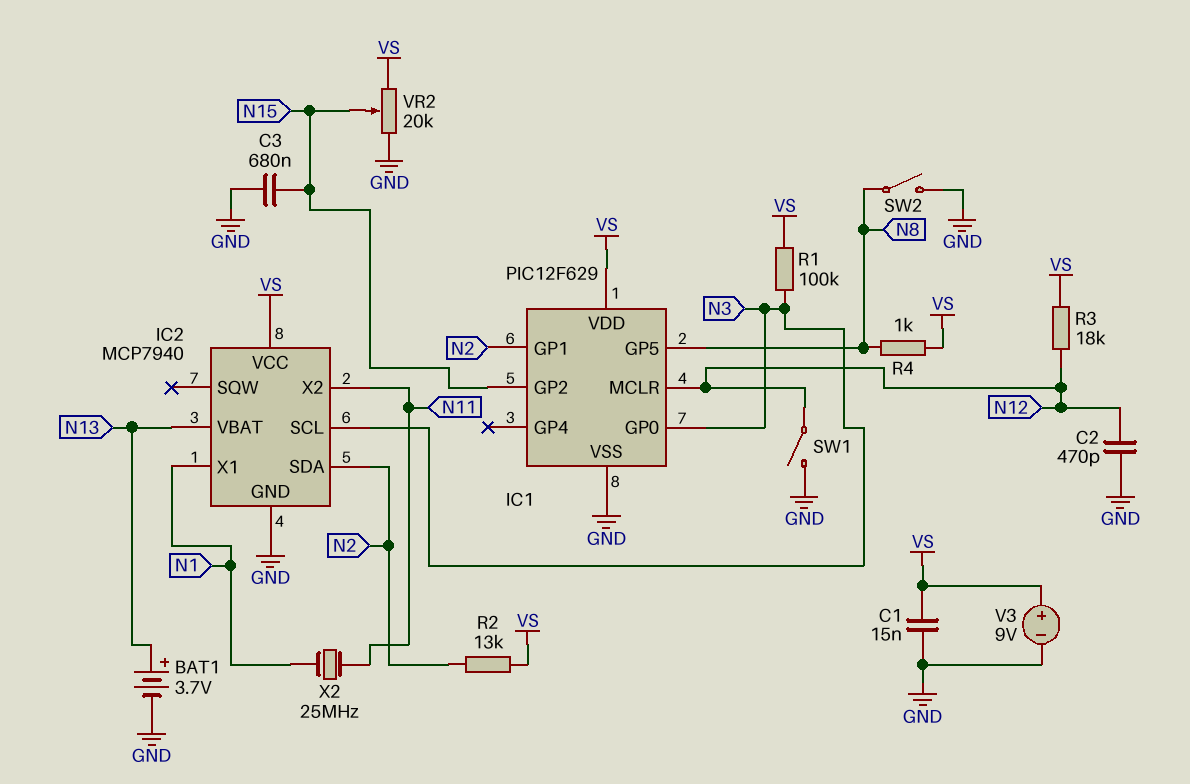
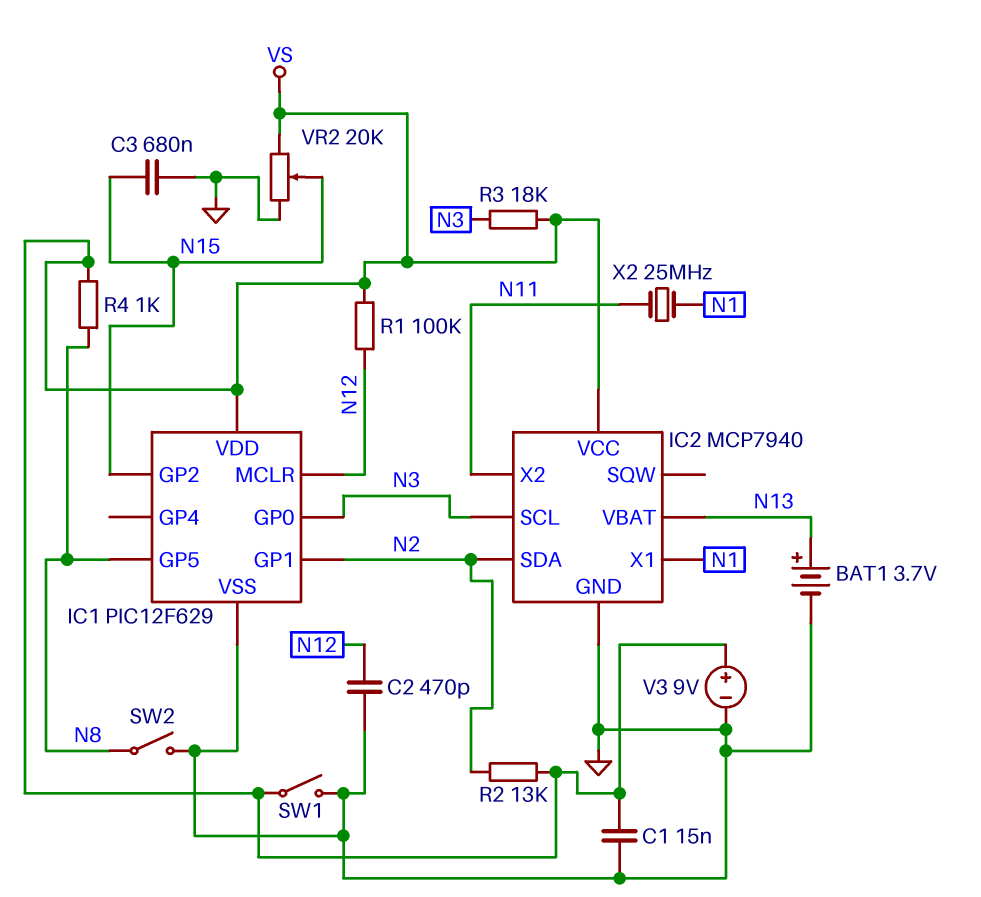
R1: 100k (N3, VS) -> 100k (N12, VS)
R3: 18k (N12, VS) -> 18k (N3, VS)
SW1: switch (GND, N12) -> switch (GND, VS)

